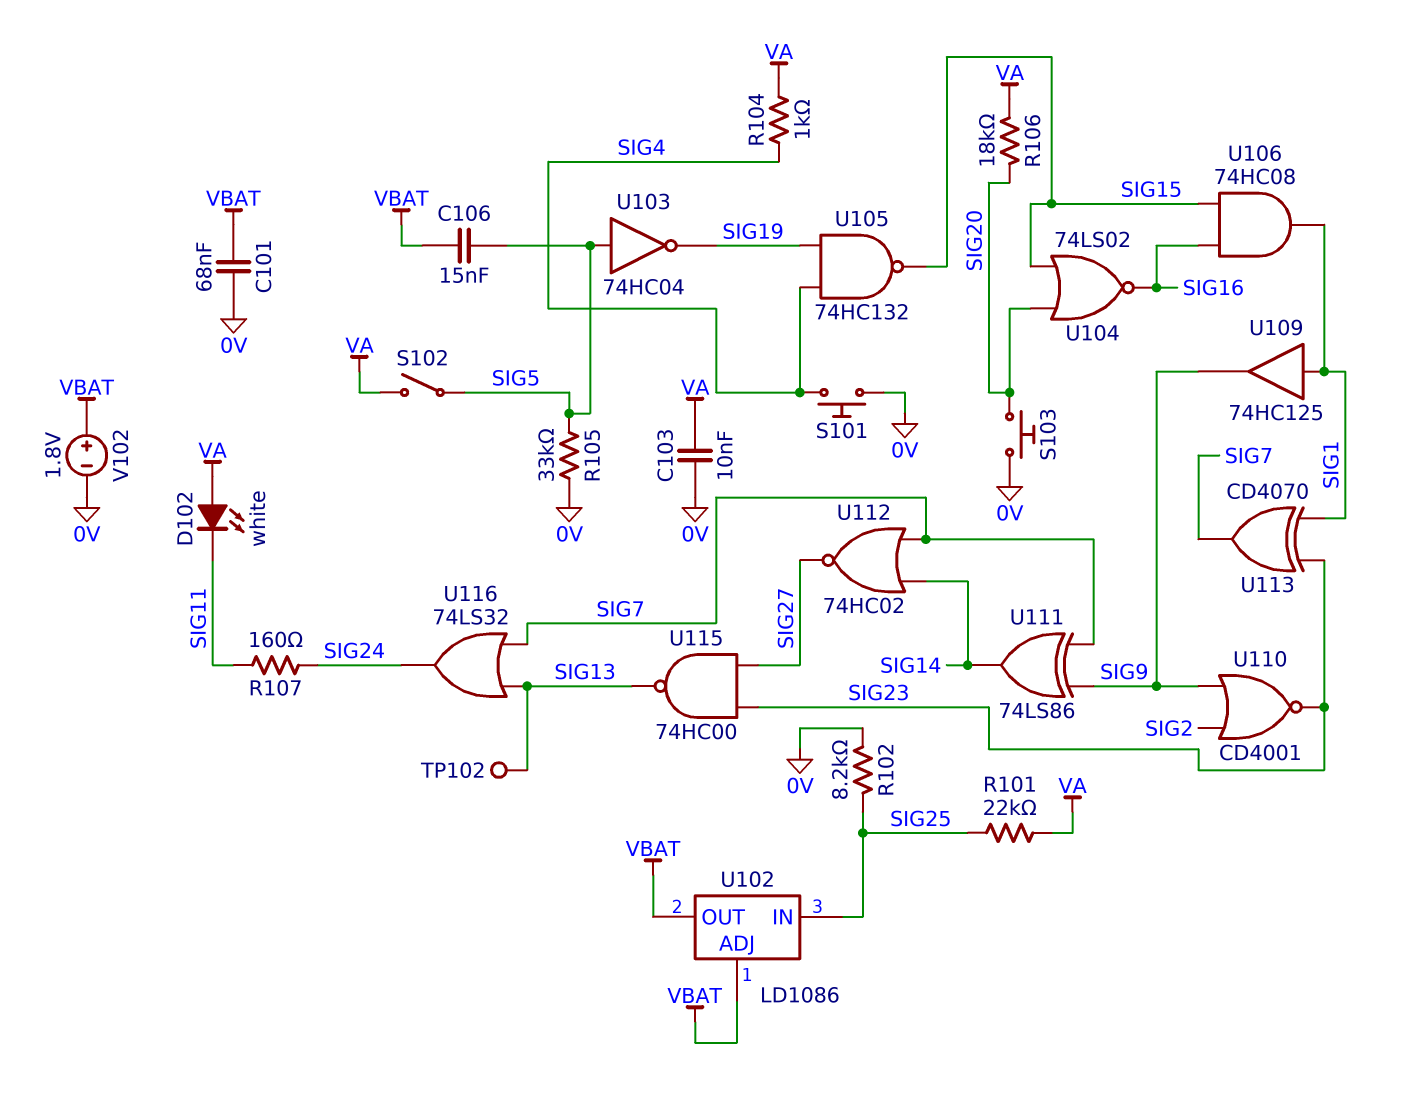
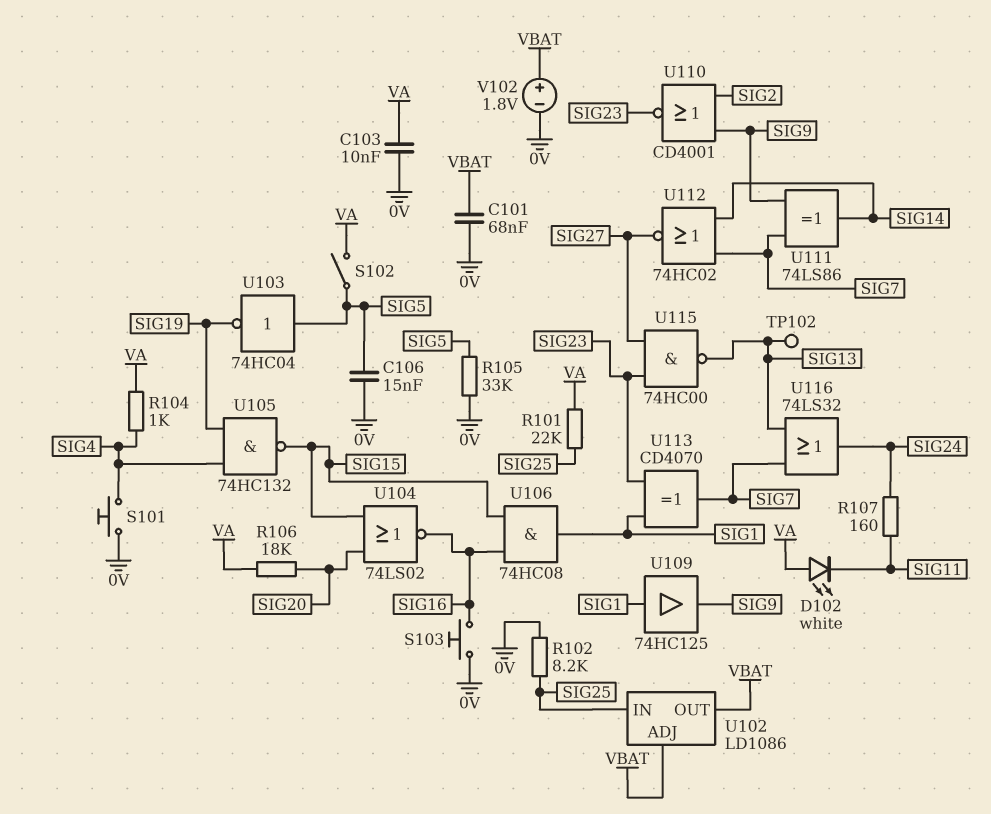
C106: 15nF (SIG5, VBAT) -> 15nF (0V, SIG5)
S103: button (0V, SIG20) -> button (0V, SIG16)

